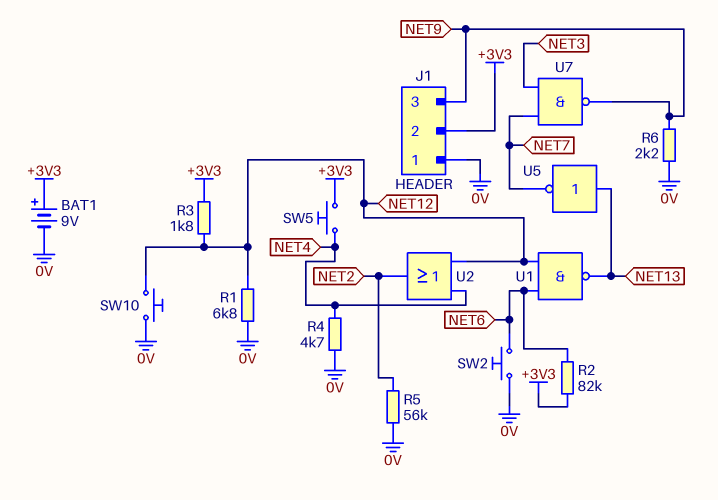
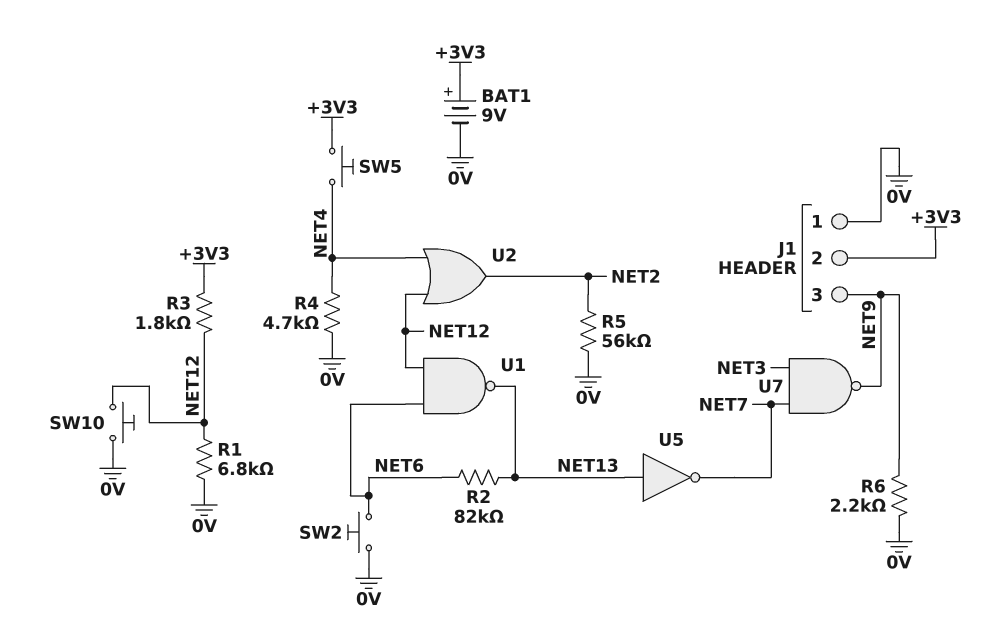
R2: 82k (+3V3, NET6) -> 82k (NET6, NET13)

